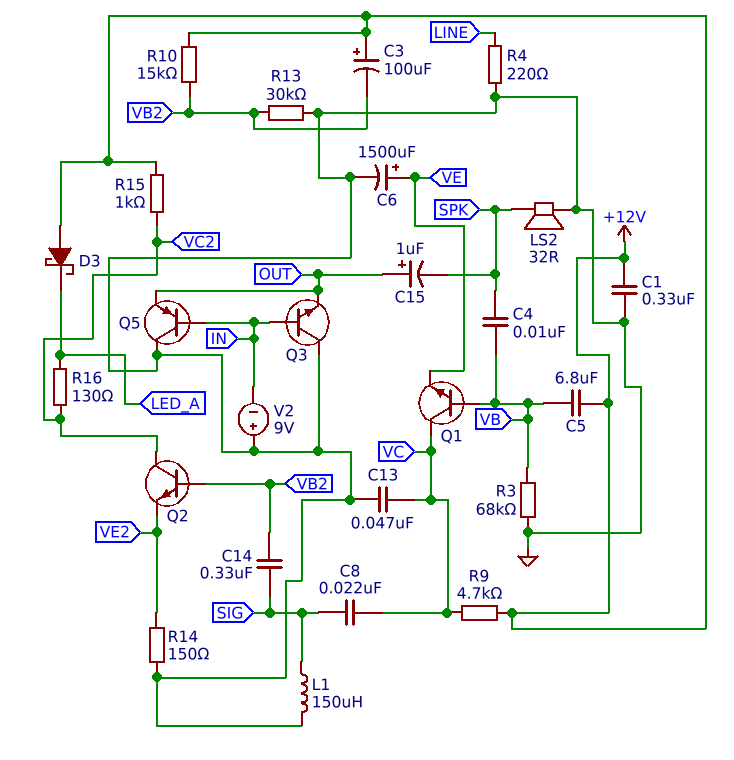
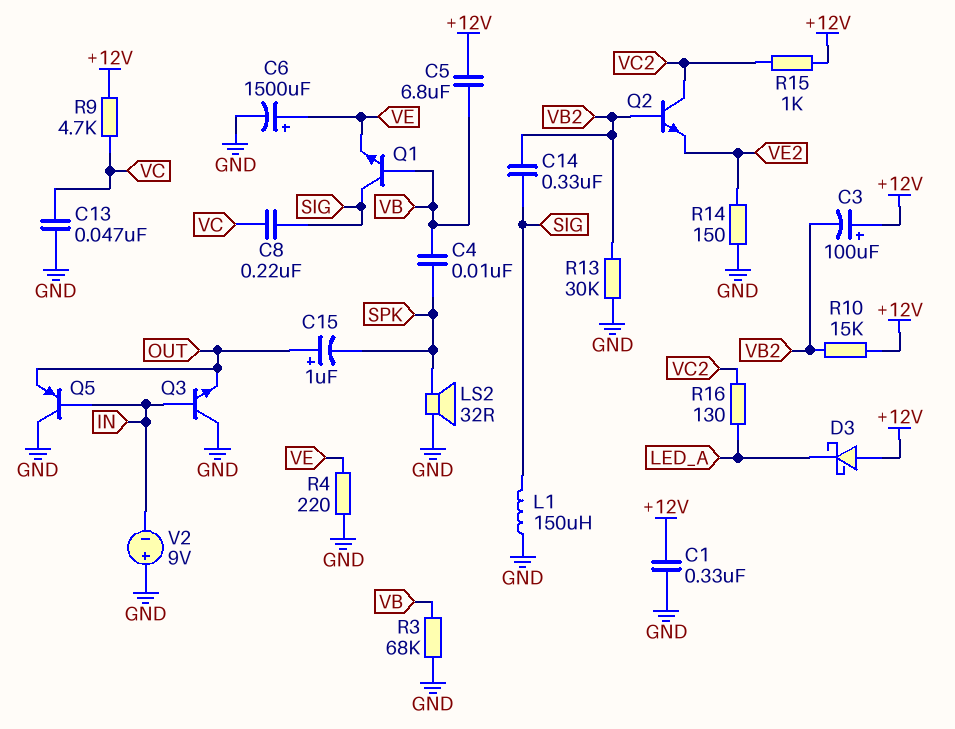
C8: 22nF (SIG, VC) -> 220nF (SIG, VC)
Q1: NPN (B VB, C VC, E VE) -> NPN (B VB, C SIG, E VE)
R4: 220 (GND, LINE) -> 220 (GND, VE)

